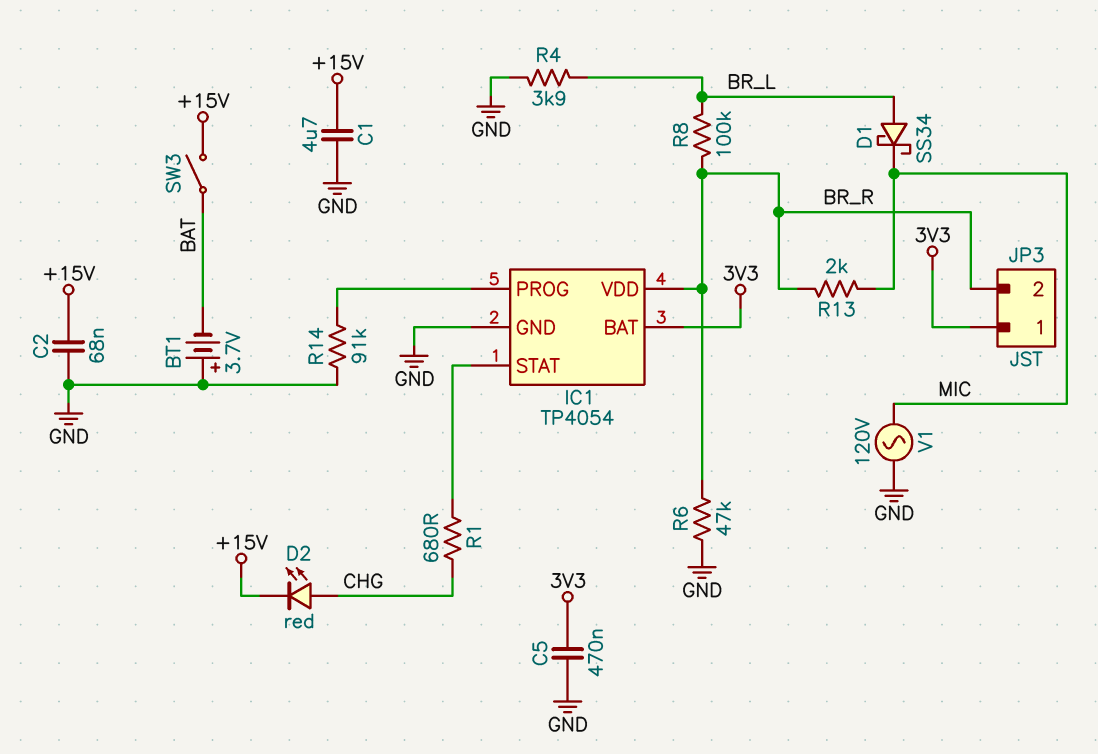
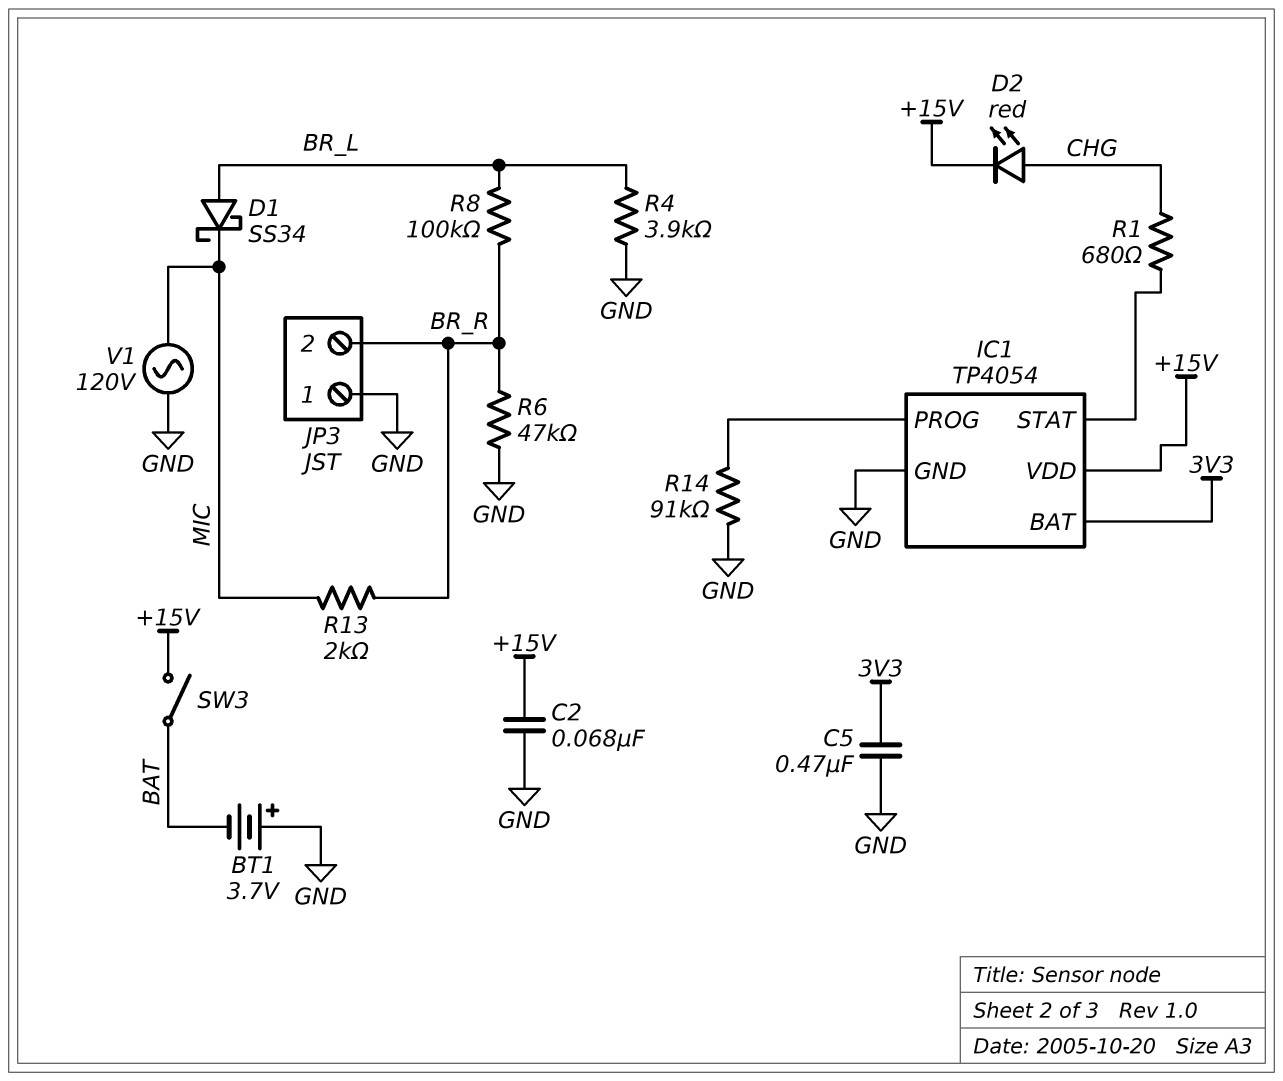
C1: 4.7uF (+15V, GND) -> none
IC1 pin VDD: BR_R -> +15V
JP3 pin 1: 3V3 -> GND

